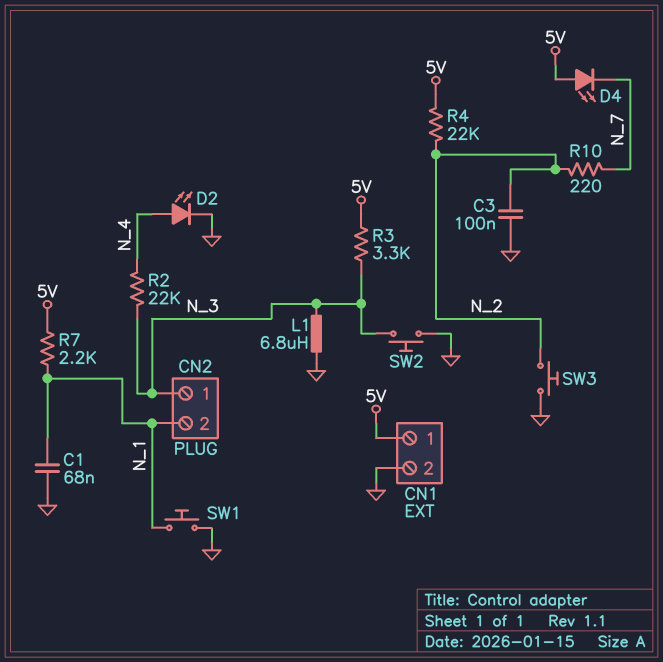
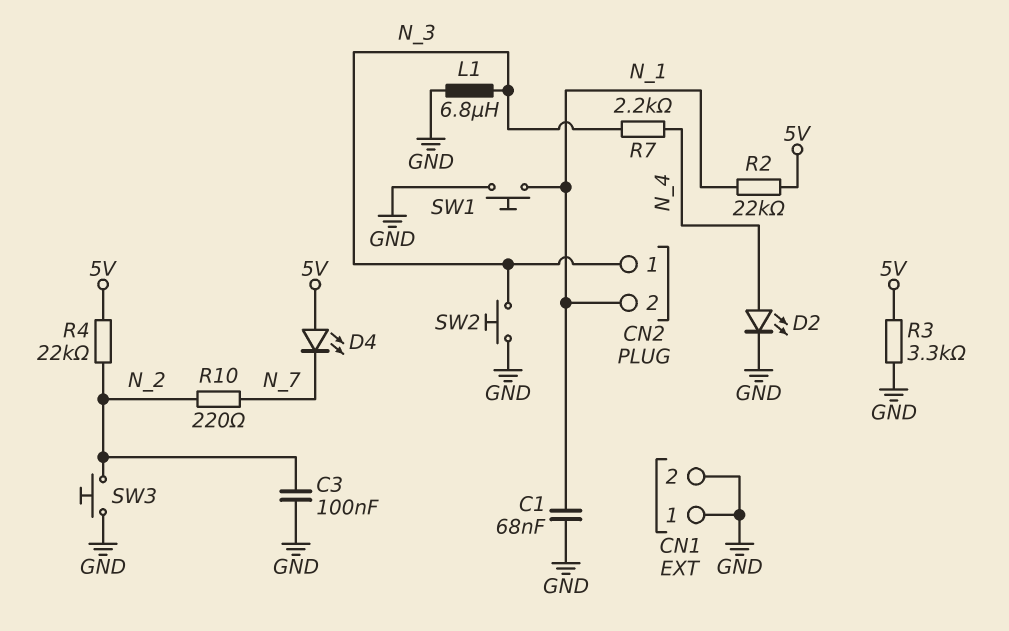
CN1 pin 1: 5V -> GND
R2: 22k (N_3, N_4) -> 22k (5V, N_1)
R3: 3.3k (5V, N_3) -> 3.3k (5V, GND)
R7: 2.2k (5V, N_1) -> 2.2k (N_3, N_4)

